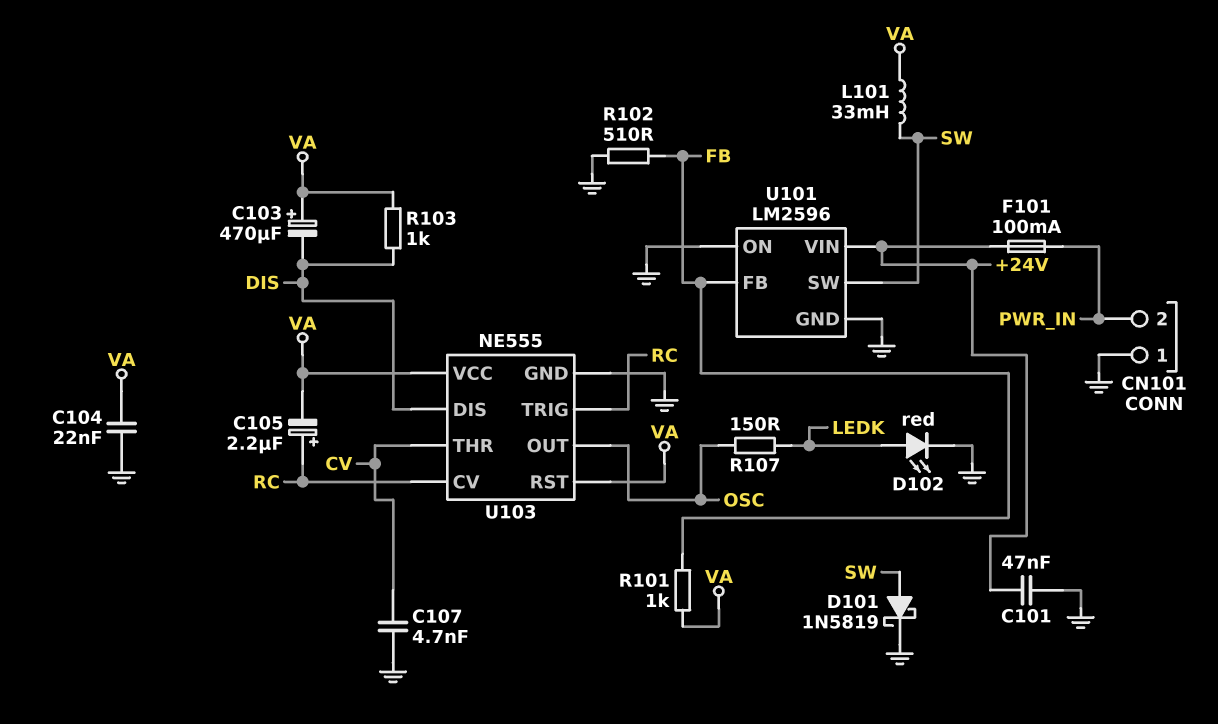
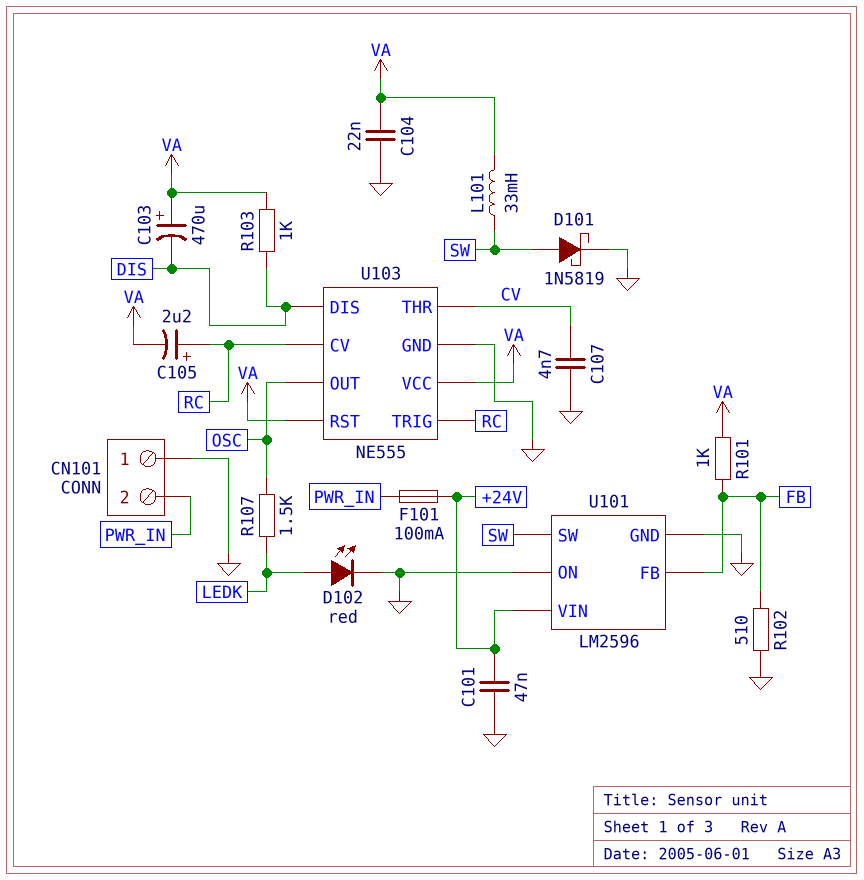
R107: 150 (LEDK, OSC) -> 1.5k (LEDK, OSC)

